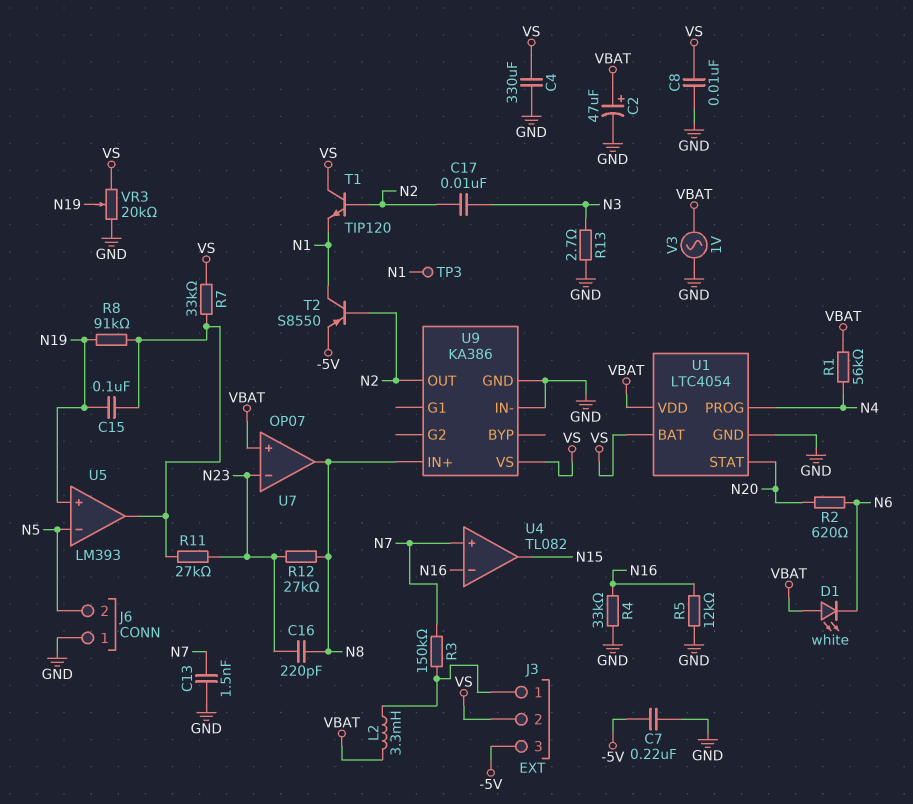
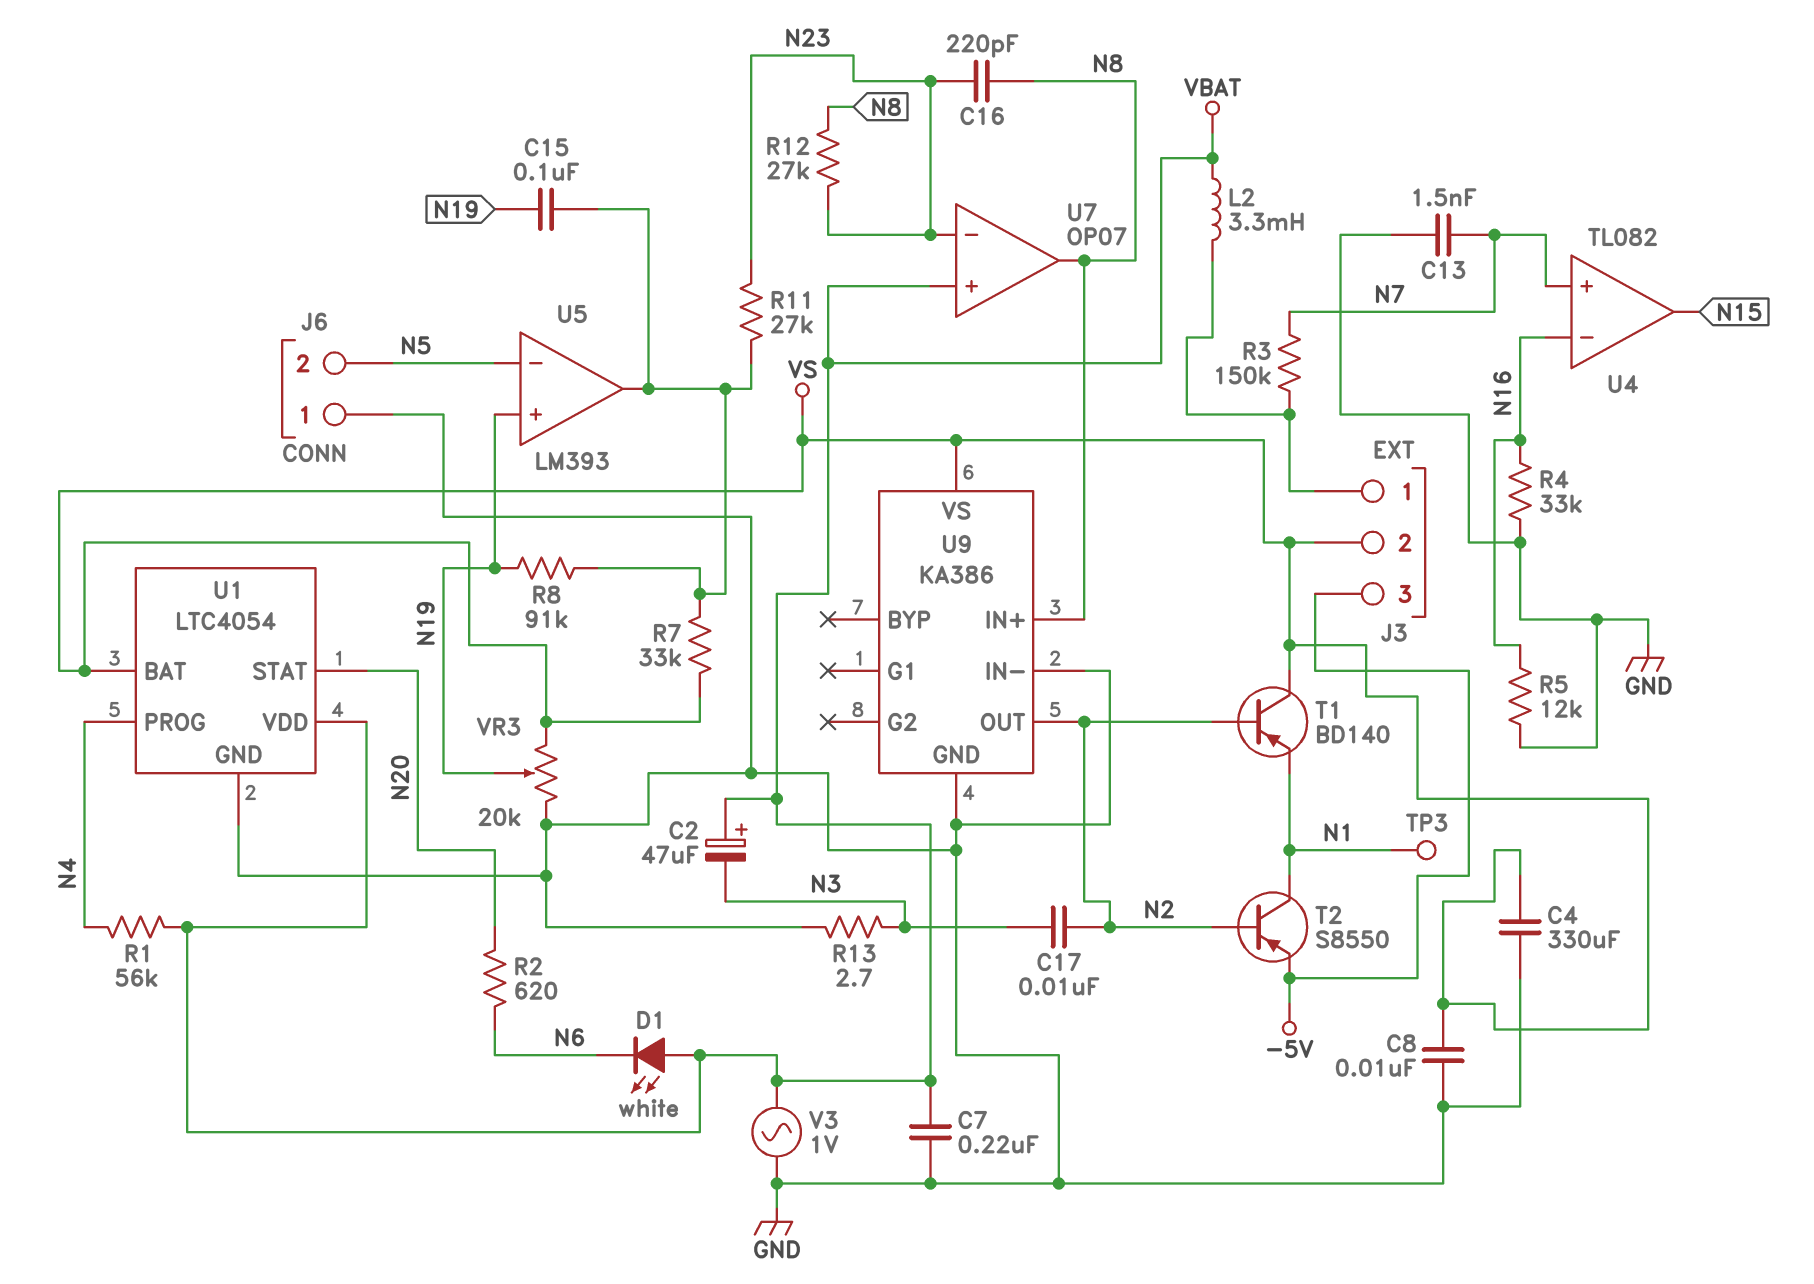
C2: 47uF (plus VBAT, minus GND) -> 47uF (plus VBAT, minus N3)
C7: 220nF (-5V, GND) -> 220nF (GND, VBAT)
T1: NPN TIP120 (B N2, C VS, E N1) -> PNP BD140 (B N2, C VS, E N1)

